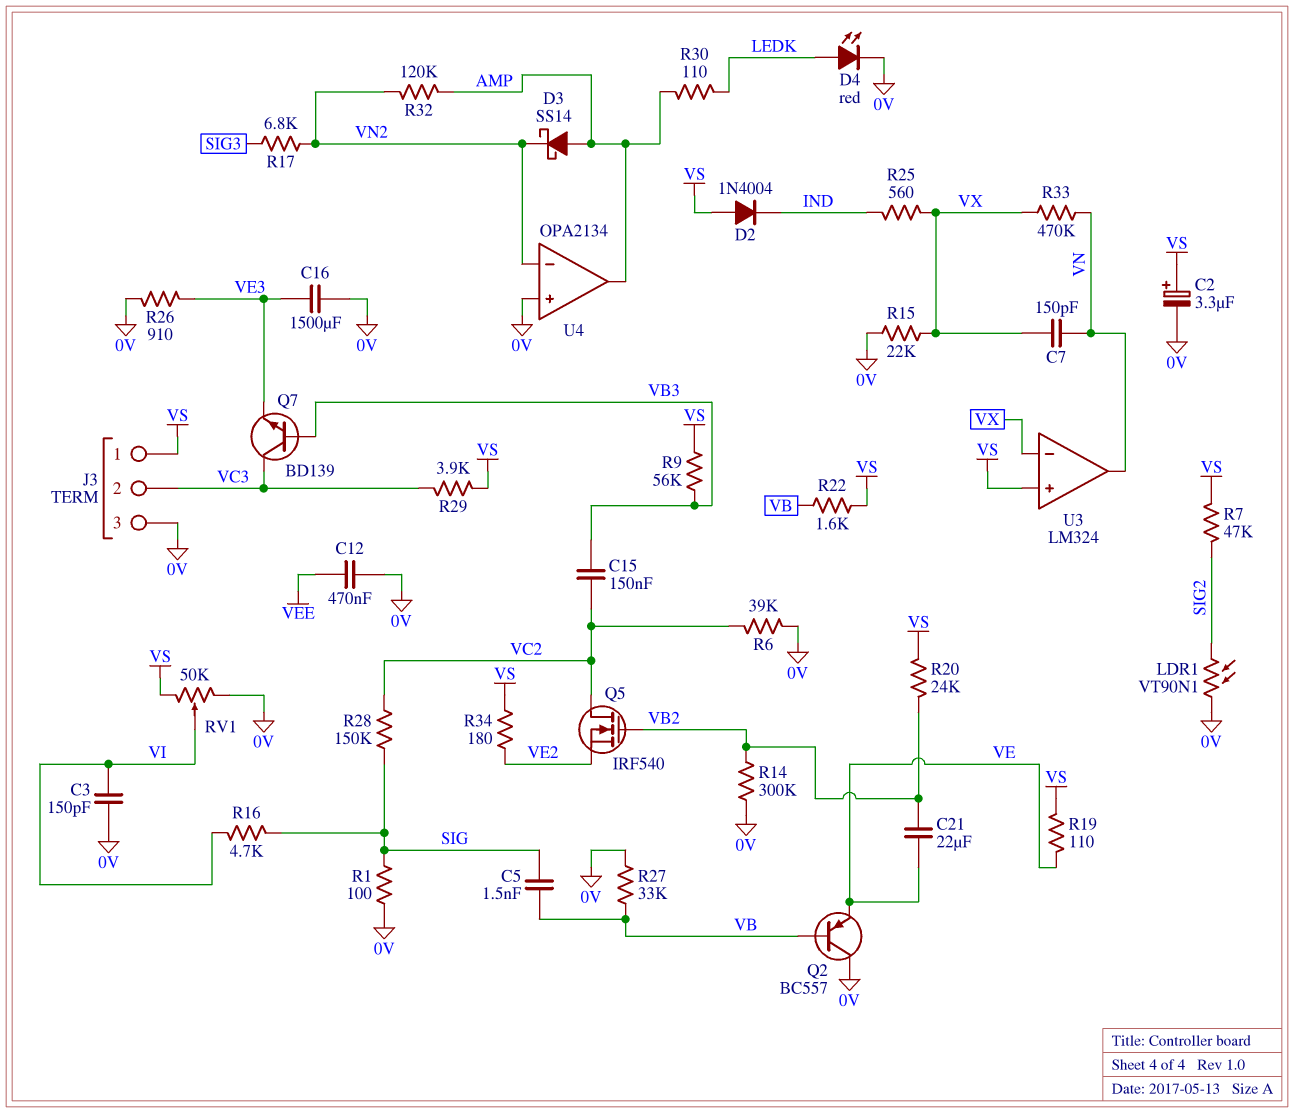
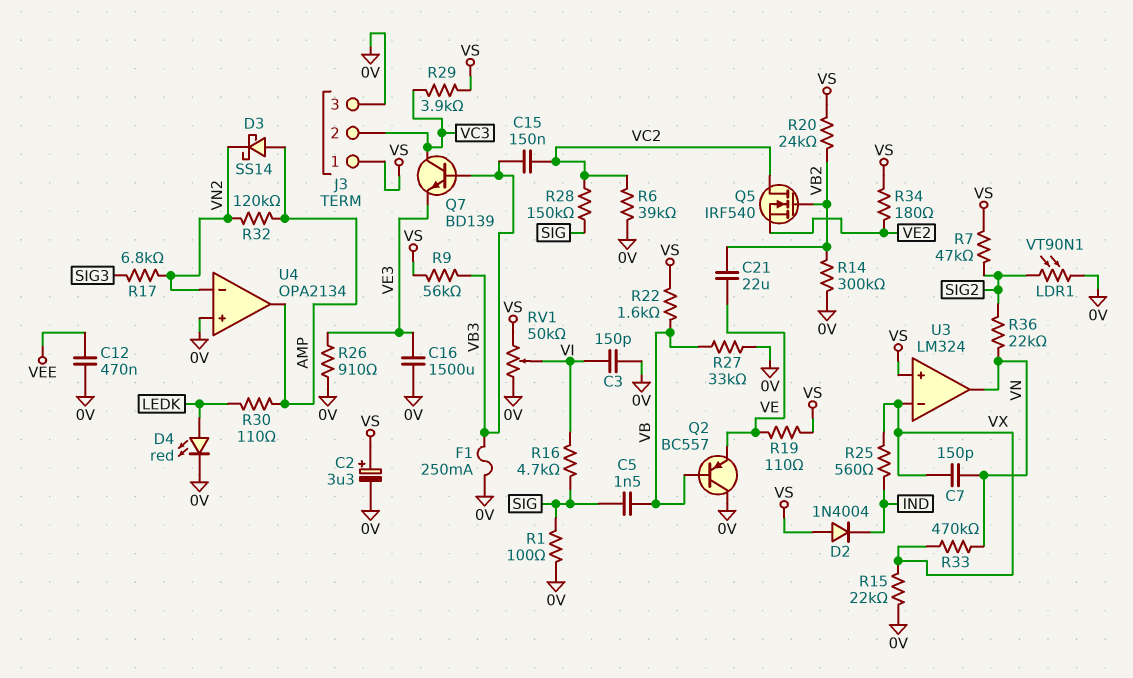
F1: none -> 250mA (0V, VB3)
R36: none -> 22k (SIG2, VN)

